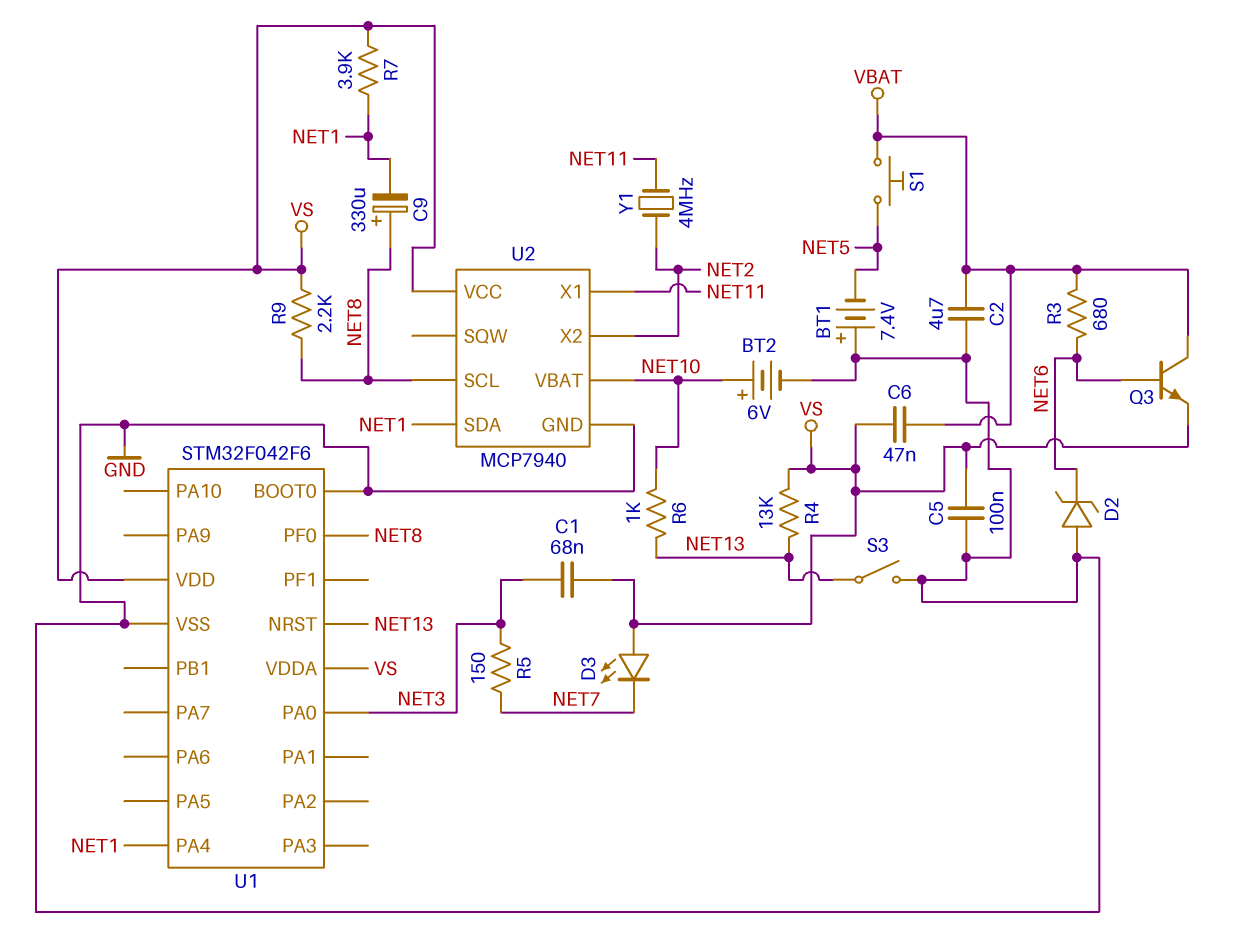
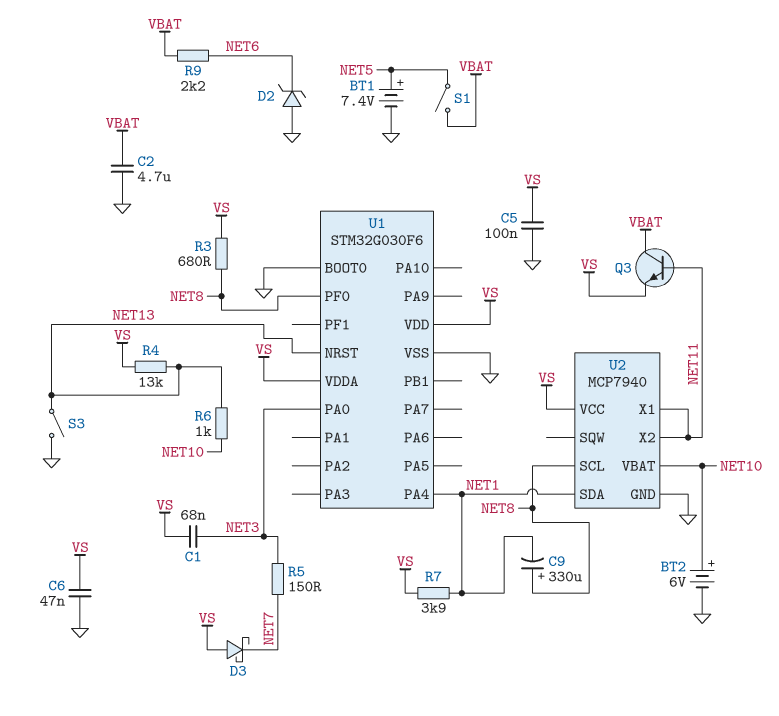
BT1: 7.4V (plus GND, minus NET5) -> 7.4V (plus NET5, minus GND)
C6: 47nF (VBAT, VS) -> 47nF (GND, VS)
D3: LED (A VS, K NET7) -> schottky (A VS, K NET7)
Q3: NPN (B NET6, C VBAT, E VS) -> NPN (B NET11, C VBAT, E VS)
R3: 680 (NET6, VBAT) -> 680 (NET8, VS)
R9: 2.2k (NET8, VS) -> 2.2k (NET6, VBAT)
S1: button (NET5, VBAT) -> switch (NET5, VBAT)
U1: STM32F042F6 -> STM32G030F6
U2 pin X2: NET2 -> NET11
Y1: 4MHz (NET2, NET11) -> none

